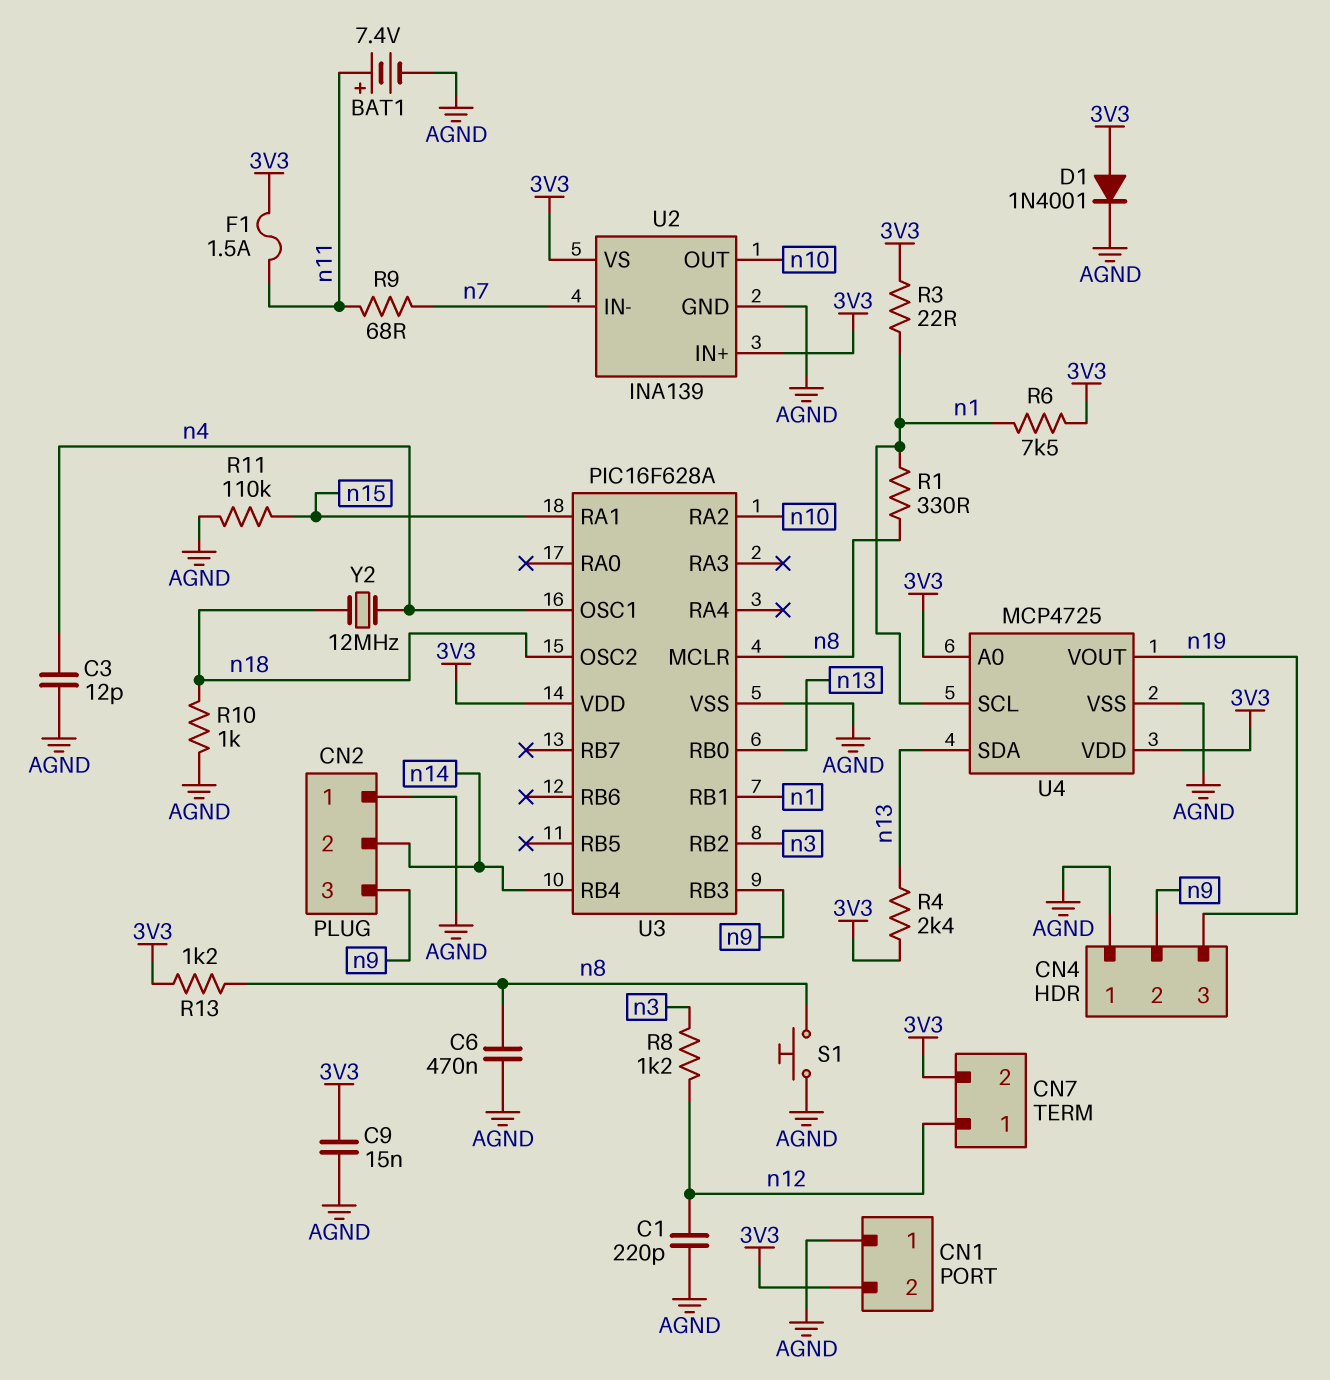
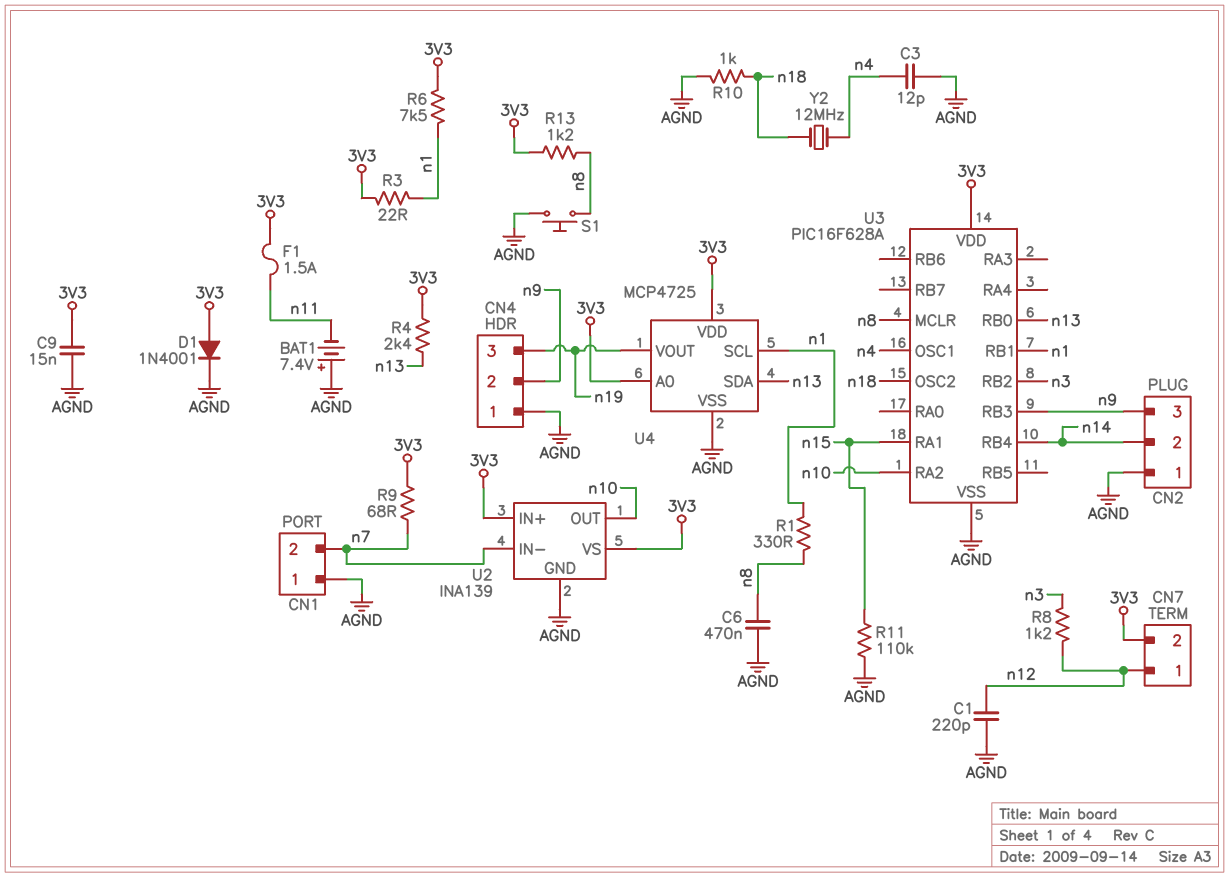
BAT1: 7.4V (plus n11, minus AGND) -> 7.4V (plus AGND, minus n11)
CN1 pin 2: 3V3 -> n7
R9: 68 (n7, n11) -> 68 (3V3, n7)

